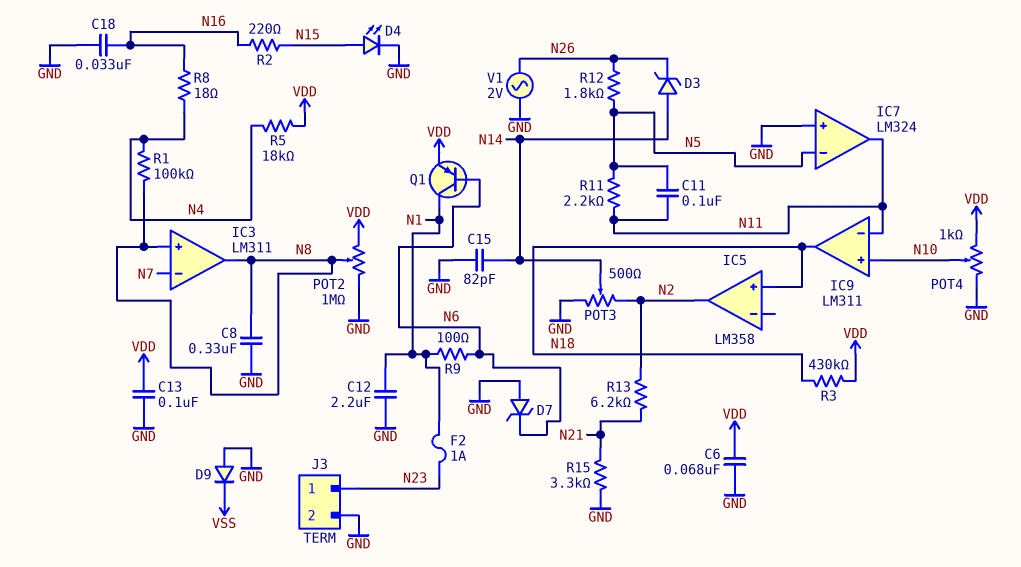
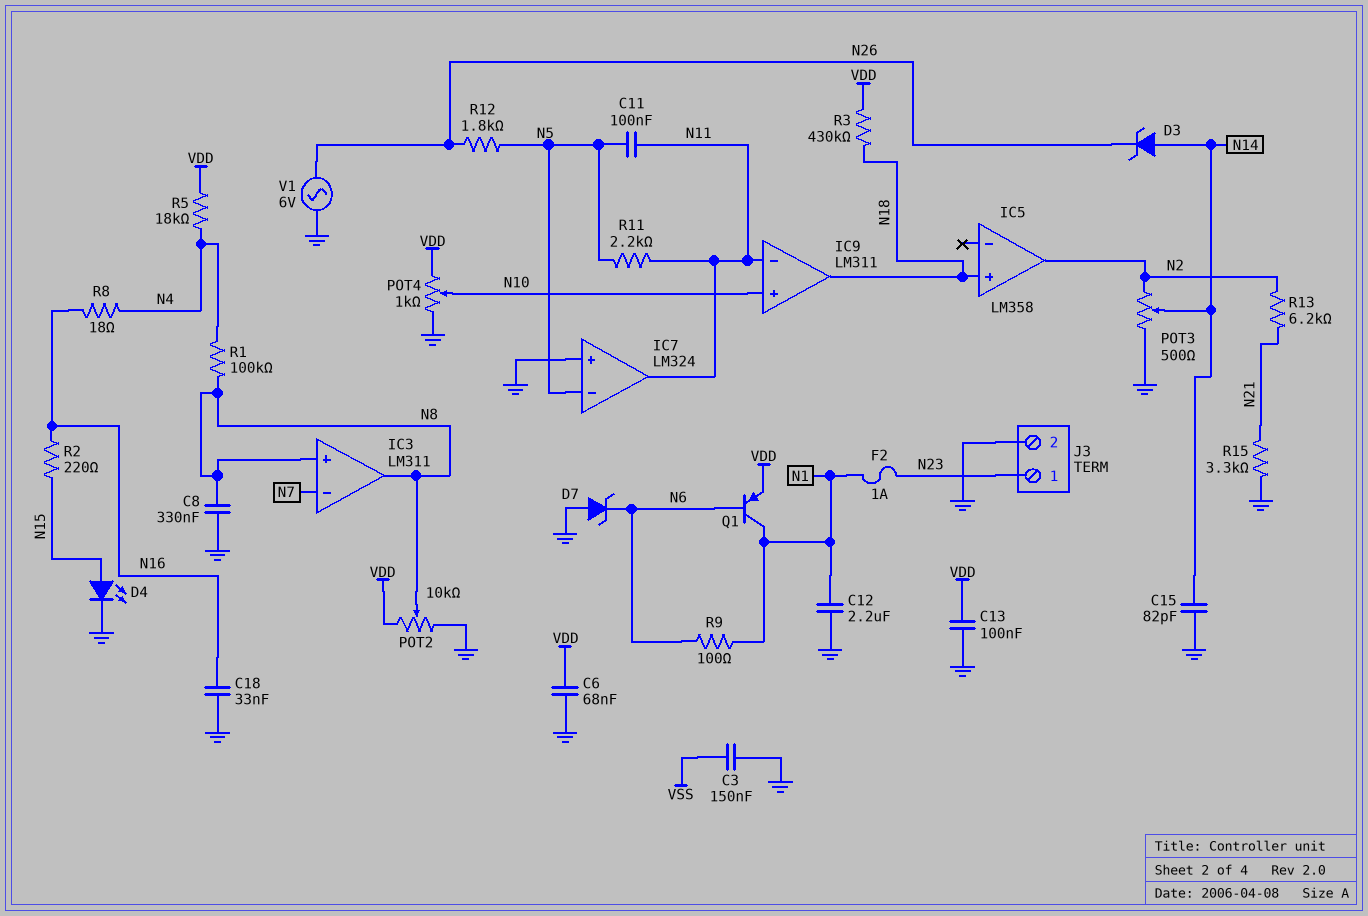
C3: none -> 150nF (GND, VSS)
D9: diode (A GND, K VSS) -> none
POT2: 1M (GND, VDD, wiper N8) -> 10k (GND, VDD, wiper N8)
V1: AC 2V (GND, N26) -> AC 6V (GND, N26)

